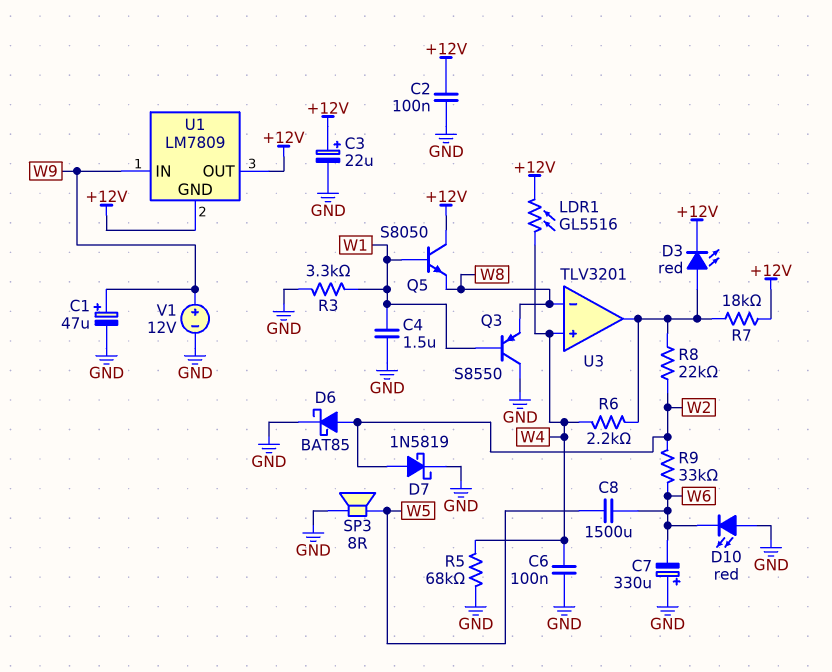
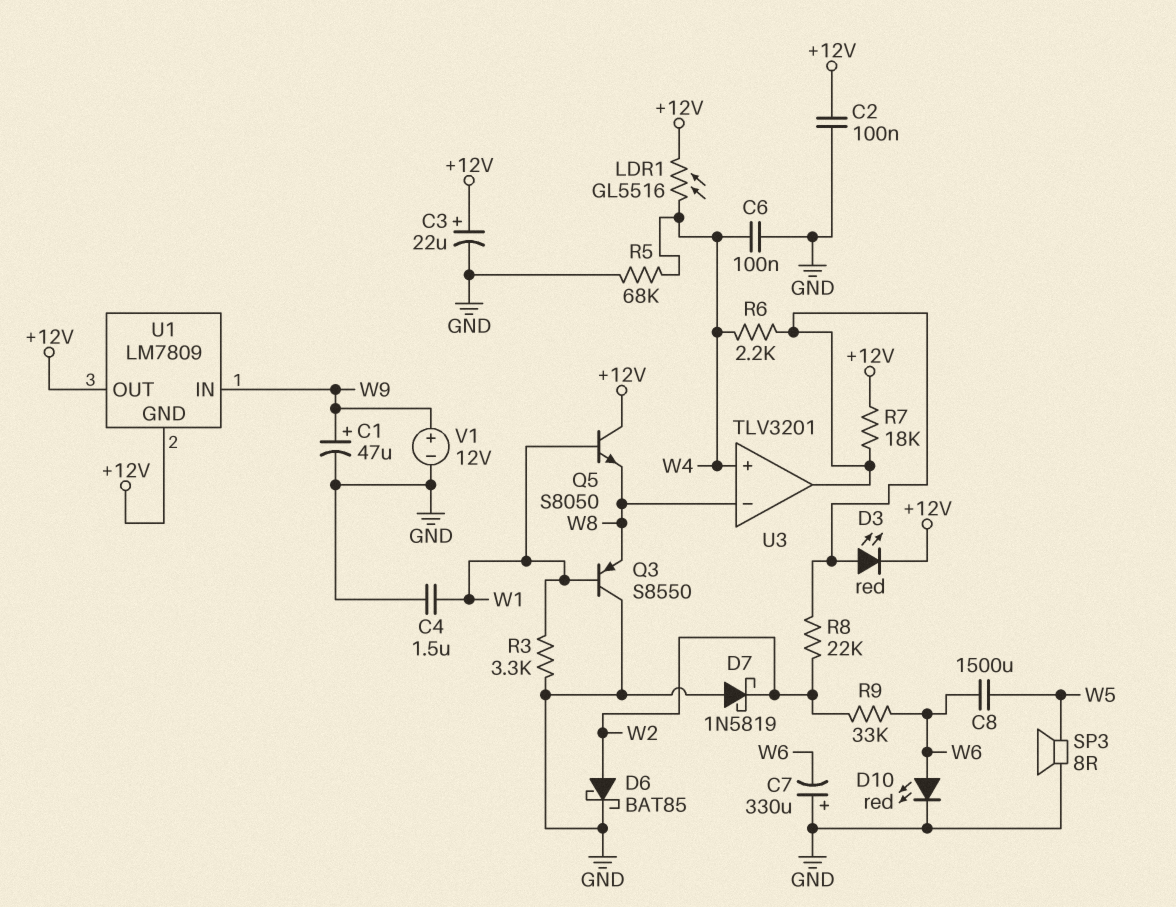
D7: schottky 1N5819 (A W2, K GND) -> schottky 1N5819 (A GND, K W2)
D10: LED red (A GND, K W6) -> LED red (A W6, K GND)

